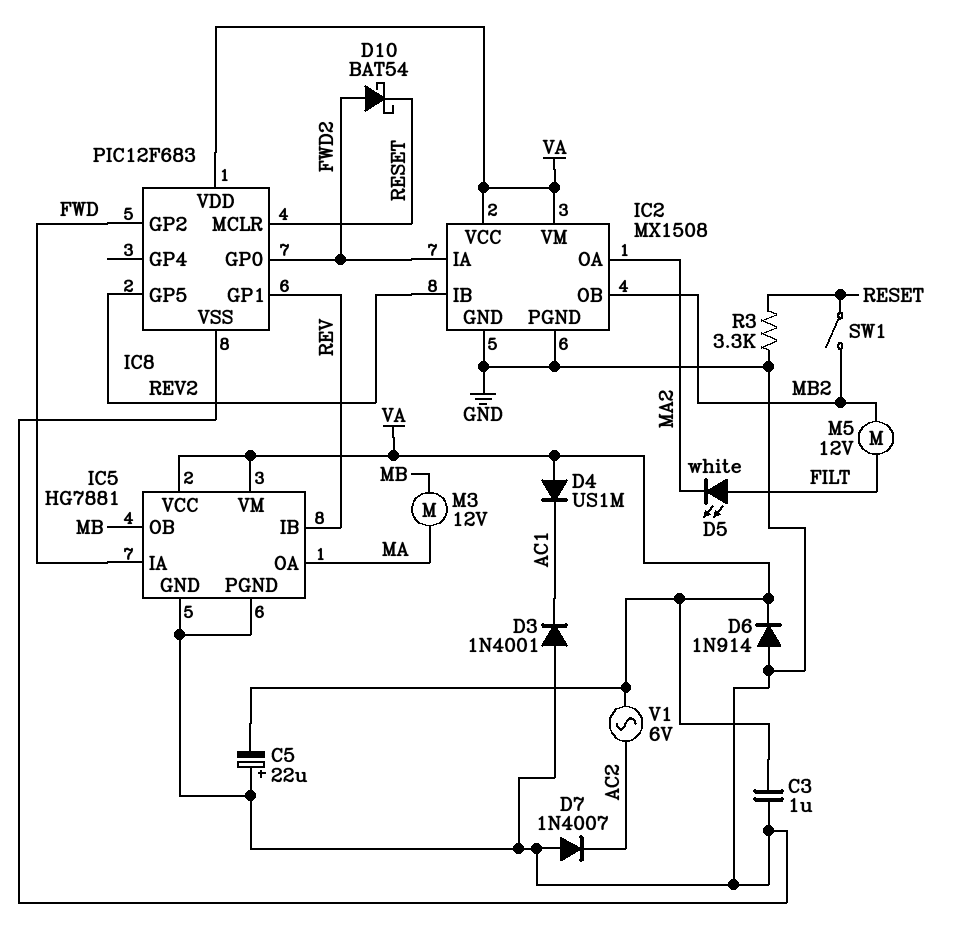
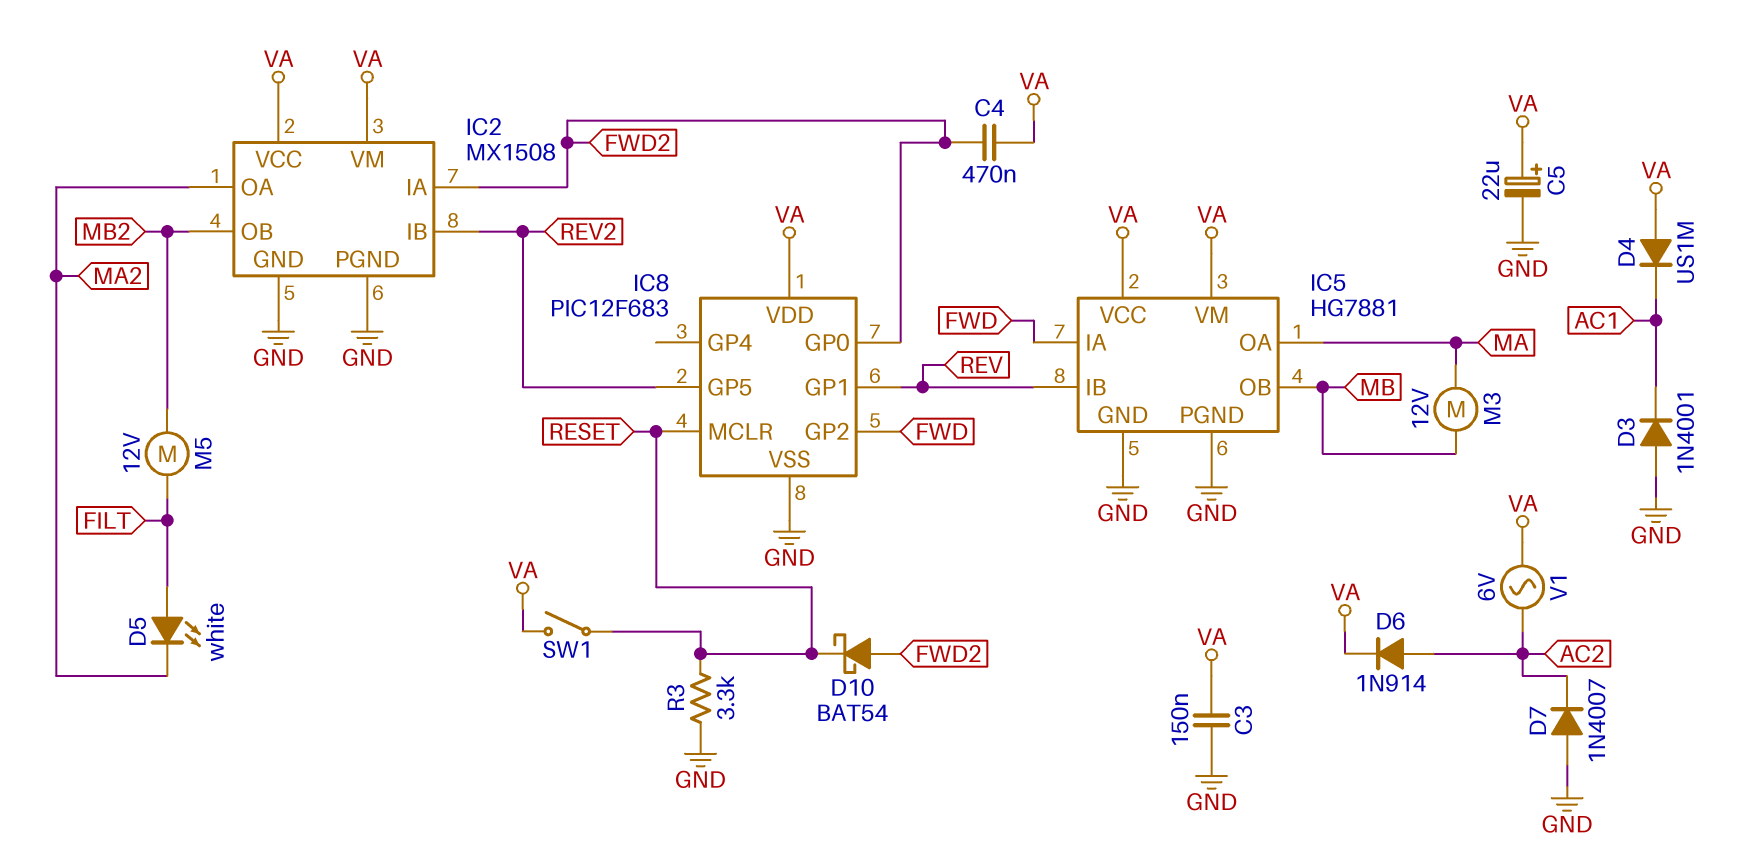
C3: 1uF (GND, VA) -> 150nF (GND, VA)
C4: none -> 470nF (FWD2, VA)
C5: 22uF (plus GND, minus VA) -> 22uF (plus VA, minus GND)
D6: diode 1N914 (A GND, K VA) -> diode 1N914 (A AC2, K VA)
SW1: switch (MB2, RESET) -> switch (RESET, VA)

